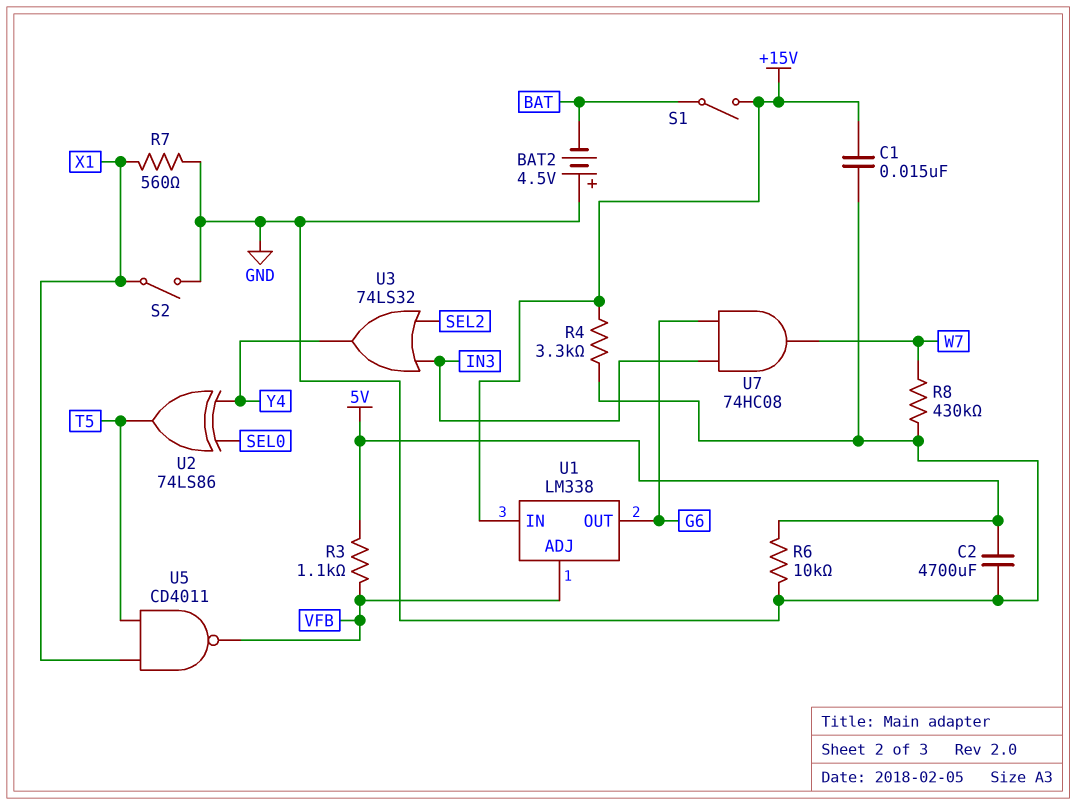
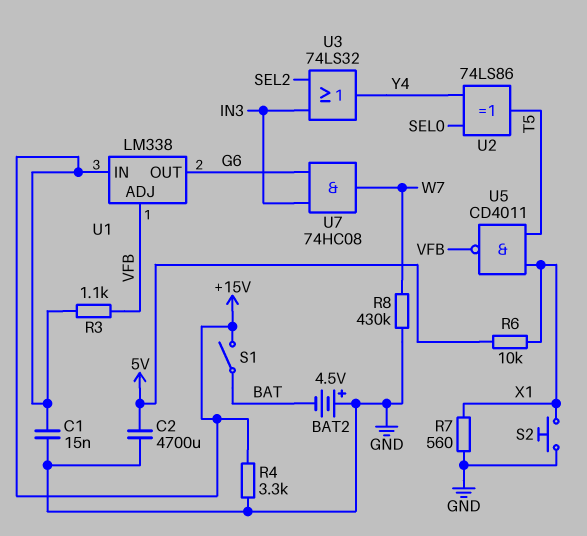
R3: 1.1k (5V, VFB) -> 1.1k (+15V, VFB)
R6: 10k (5V, GND) -> 10k (5V, X1)
S2: switch (GND, X1) -> button (GND, X1)

